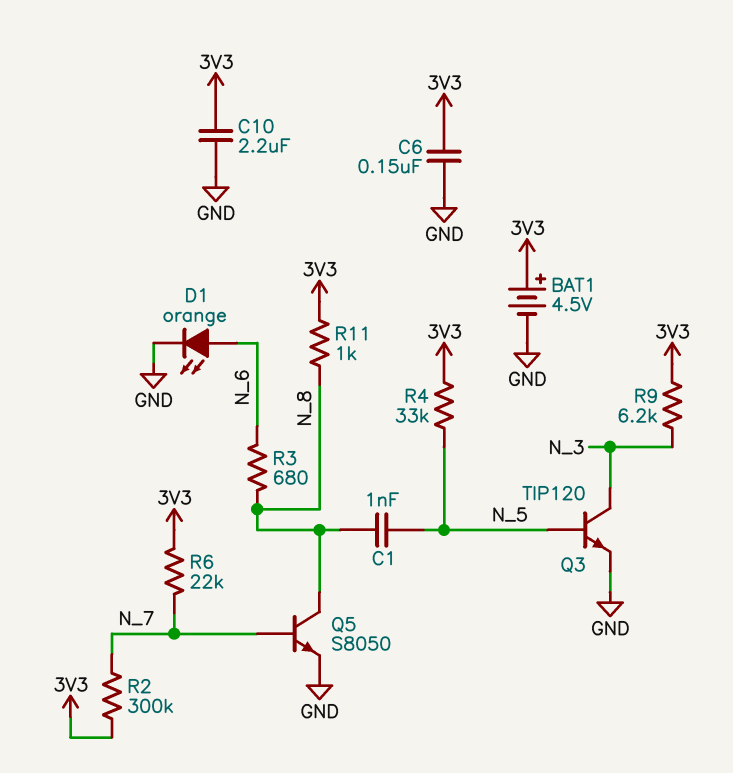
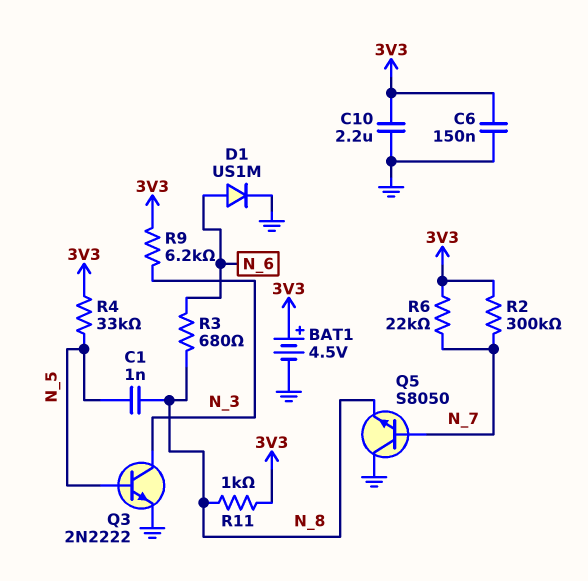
D1: LED orange (A N_6, K GND) -> diode US1M (A N_6, K GND)
Q3: NPN TIP120 (B N_5, C N_3, E GND) -> NPN 2N2222 (B N_5, C N_3, E GND)
Q5: NPN S8050 (B N_7, C N_8, E GND) -> NPN S8050 (B N_7, C GND, E N_8)

